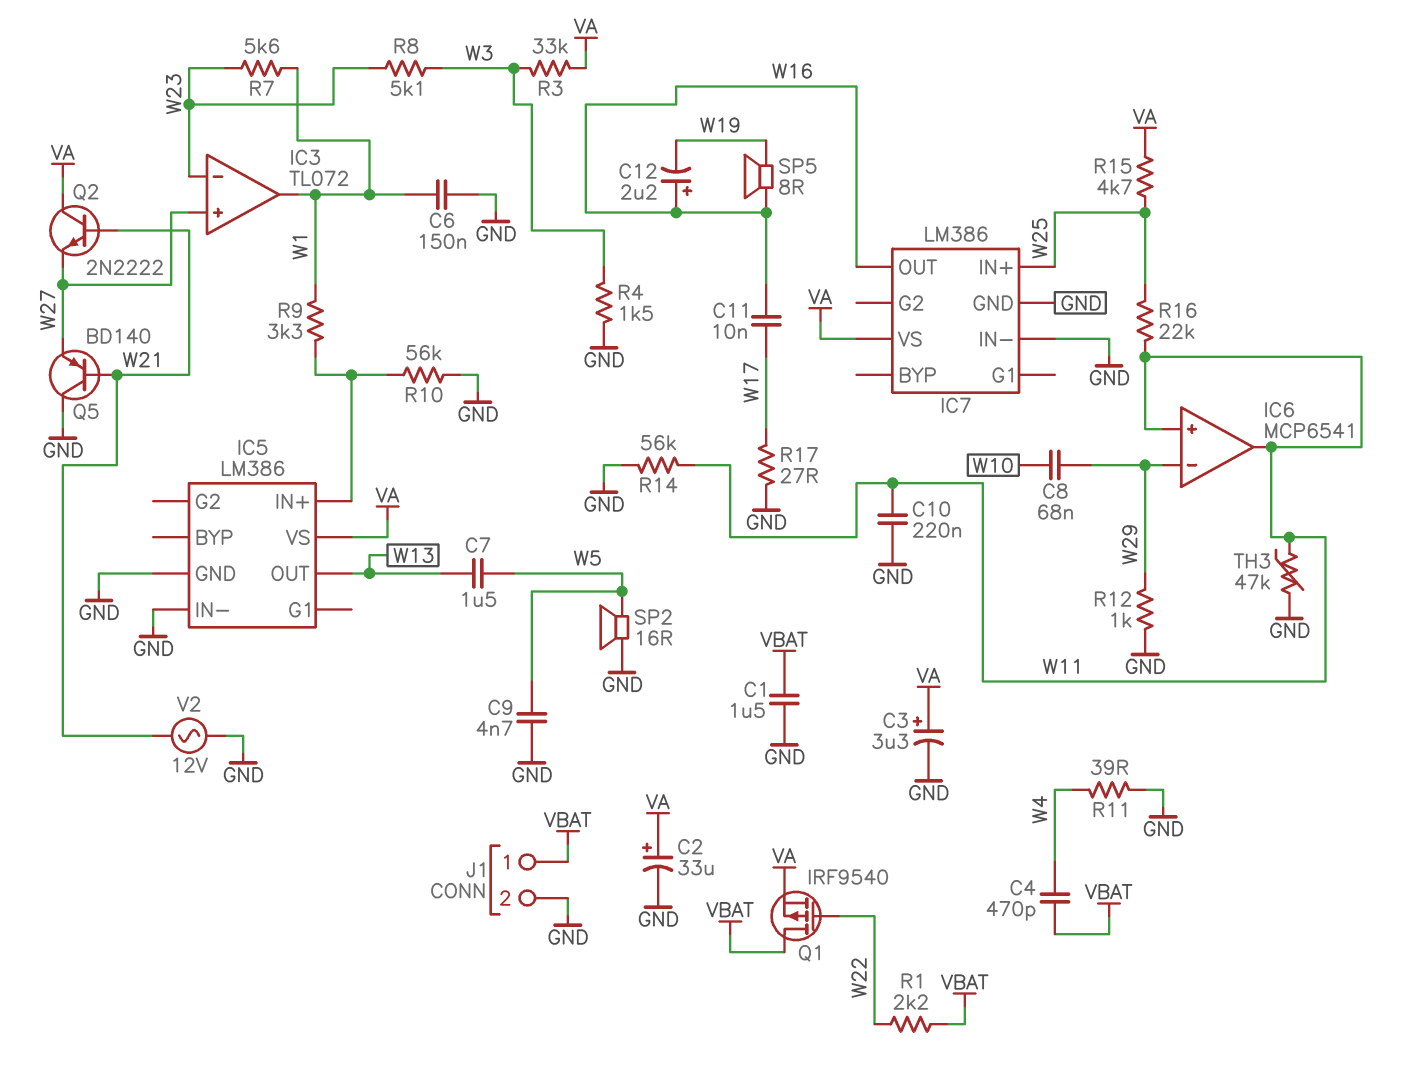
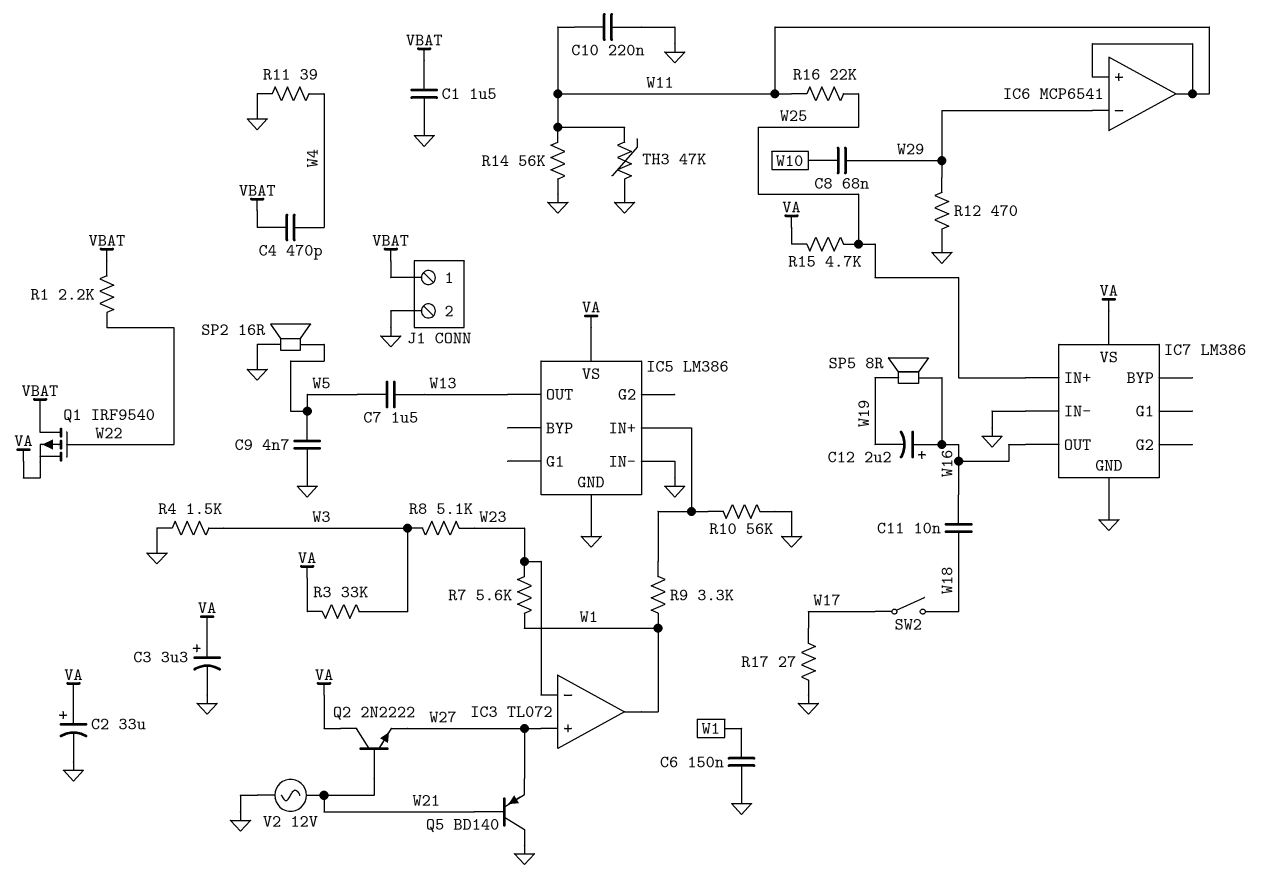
C11: 10nF (W16, W17) -> 10nF (W16, W18)
R12: 1k (GND, W29) -> 470 (GND, W29)
SW2: none -> switch (W17, W18)

